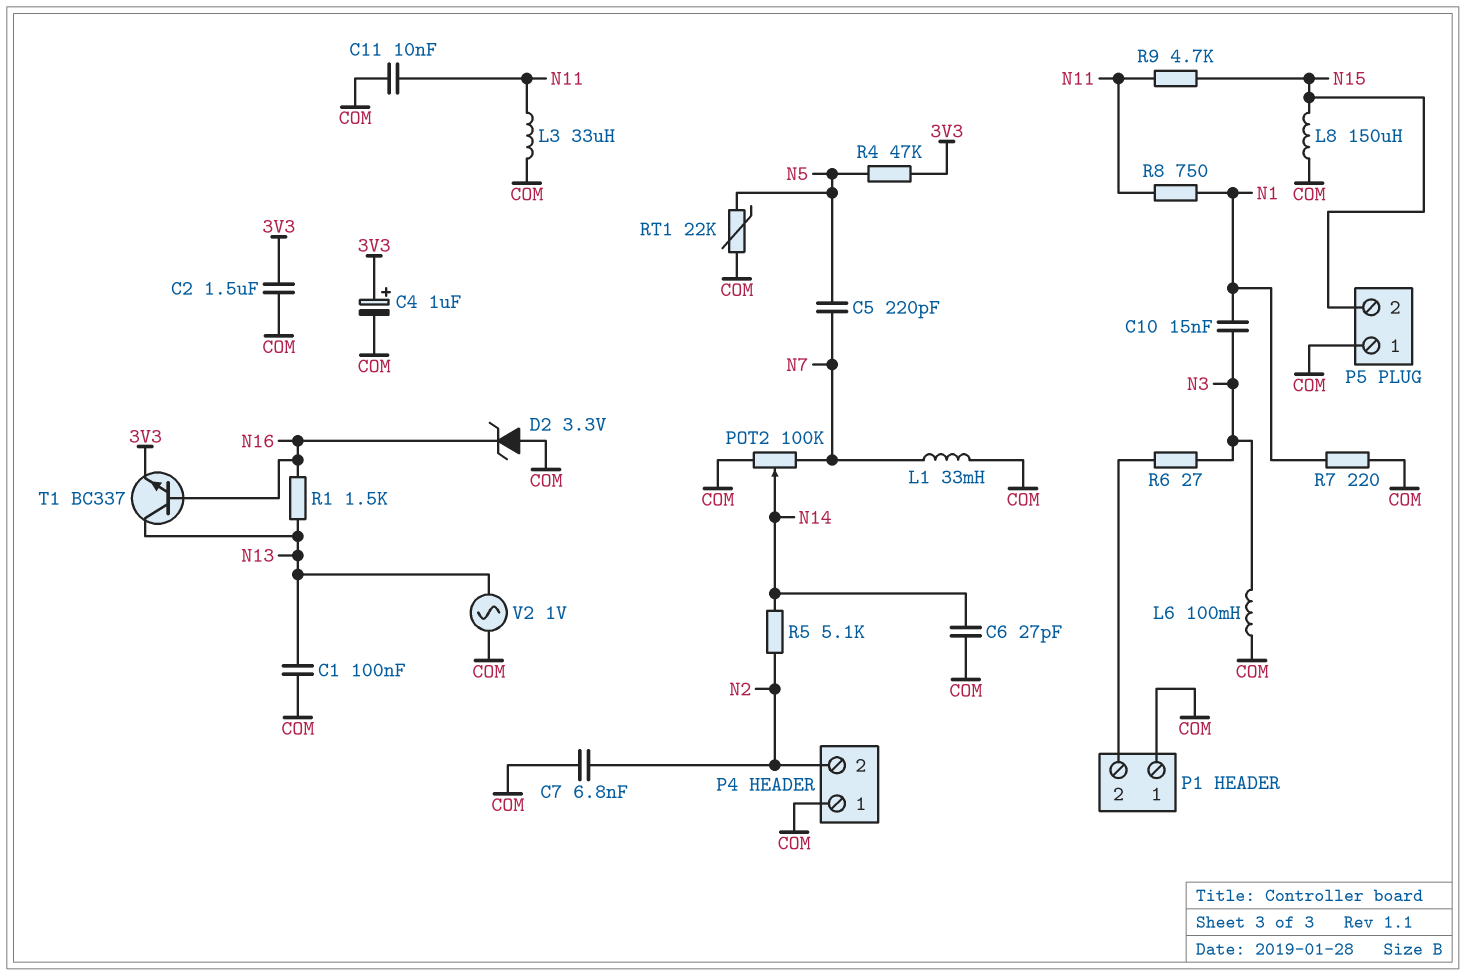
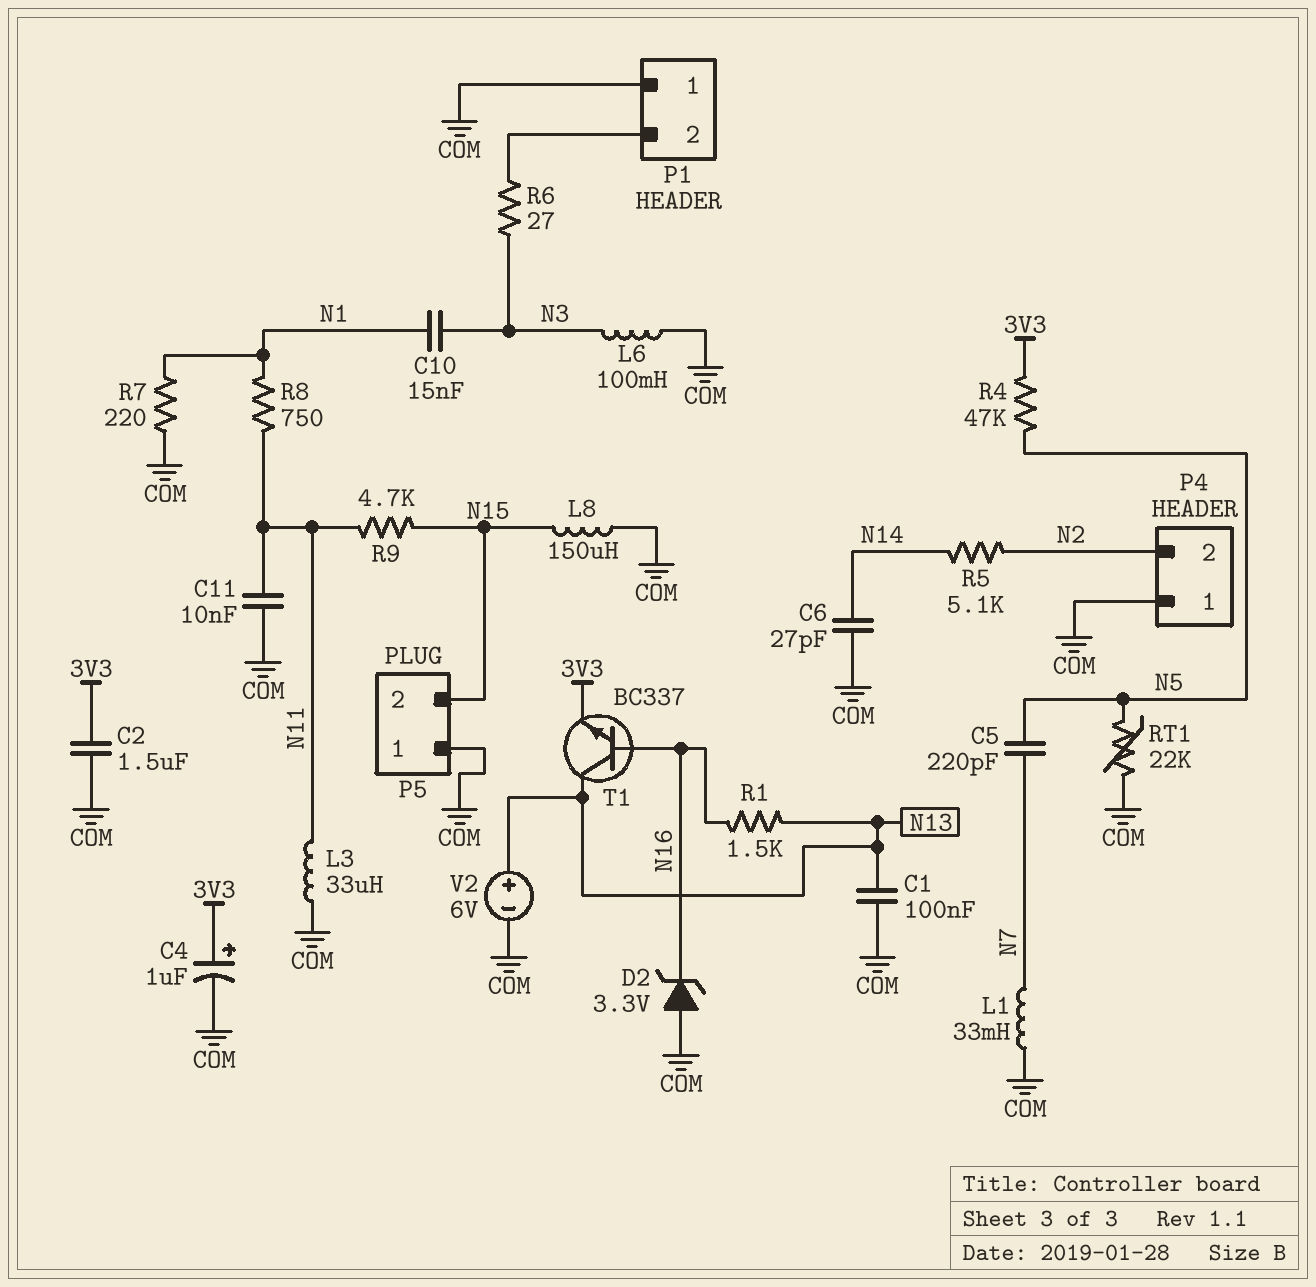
C7: 6.8nF (COM, N2) -> none
POT2: 100k (COM, N7, wiper N14) -> none
V2: AC 1V (COM, N13) -> 6V (plus N13, minus COM)

